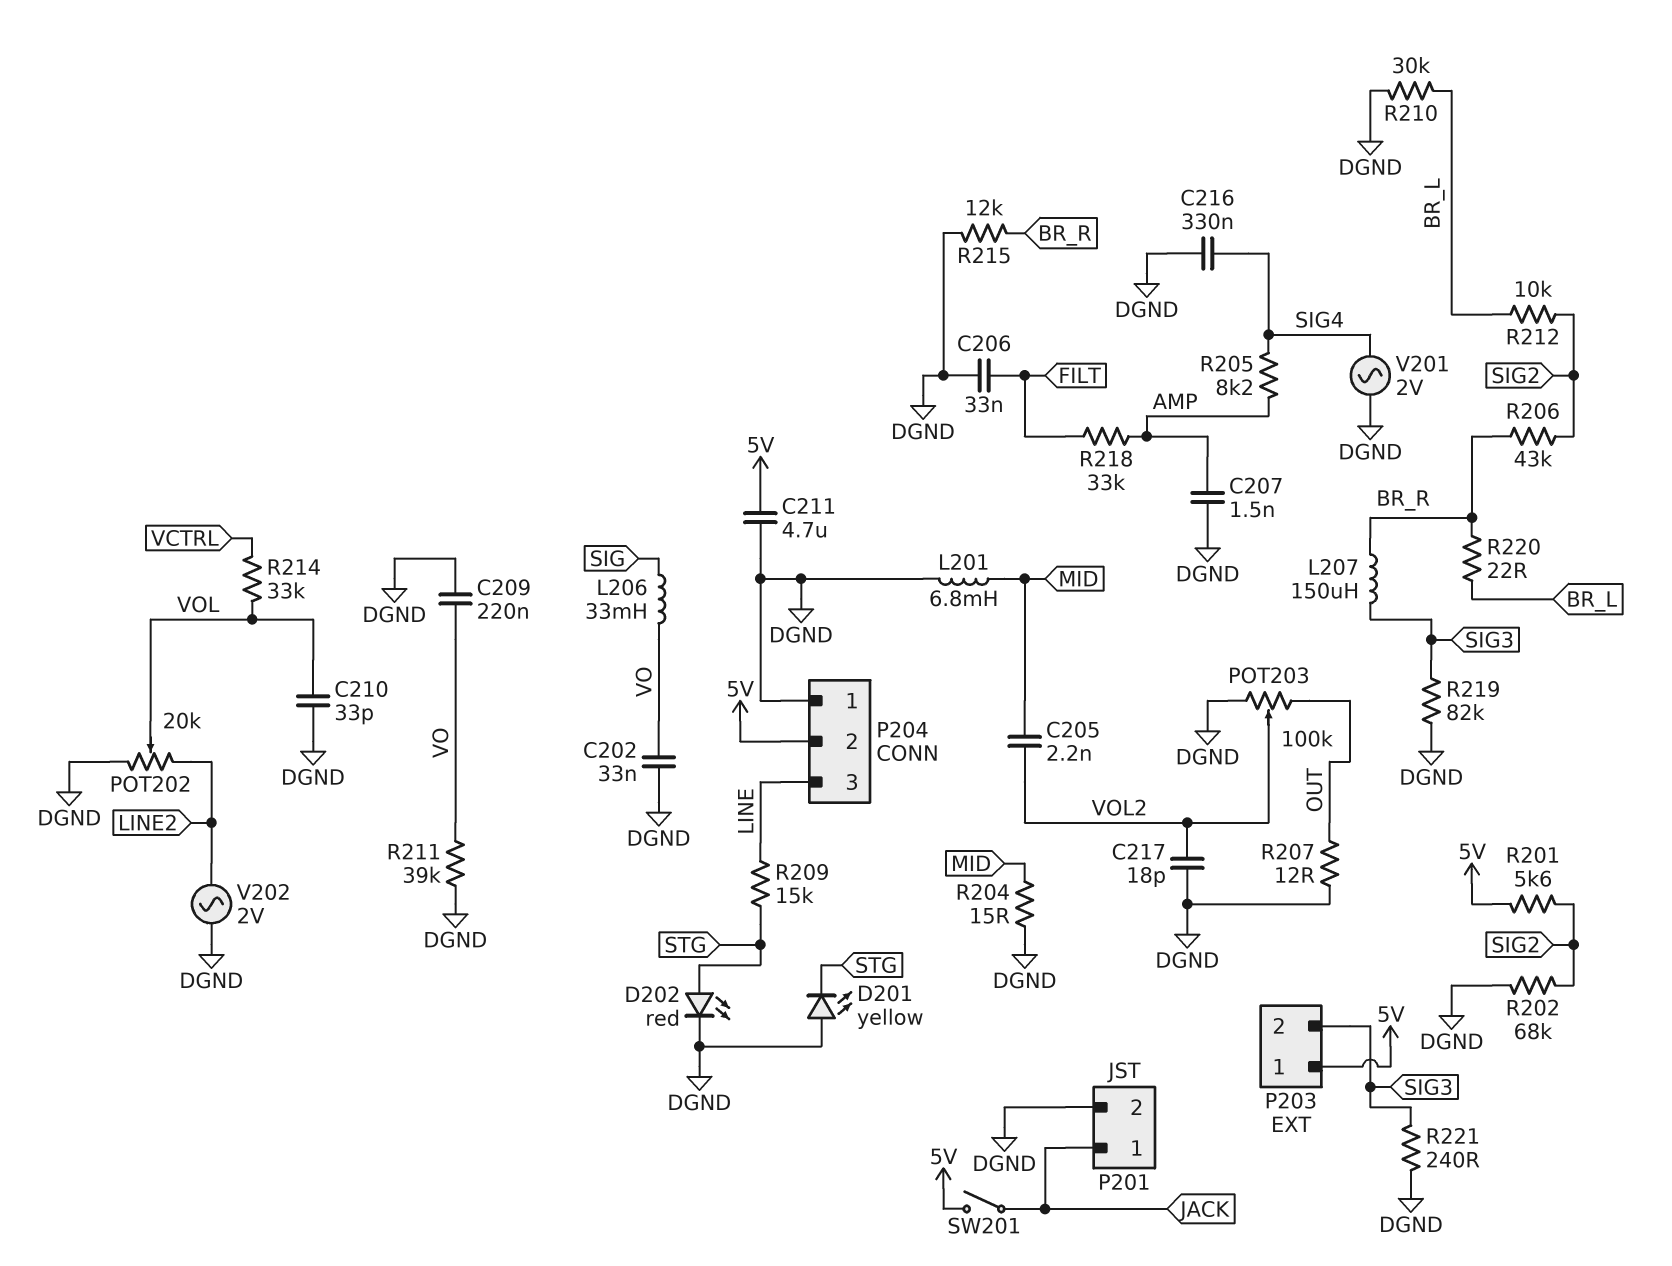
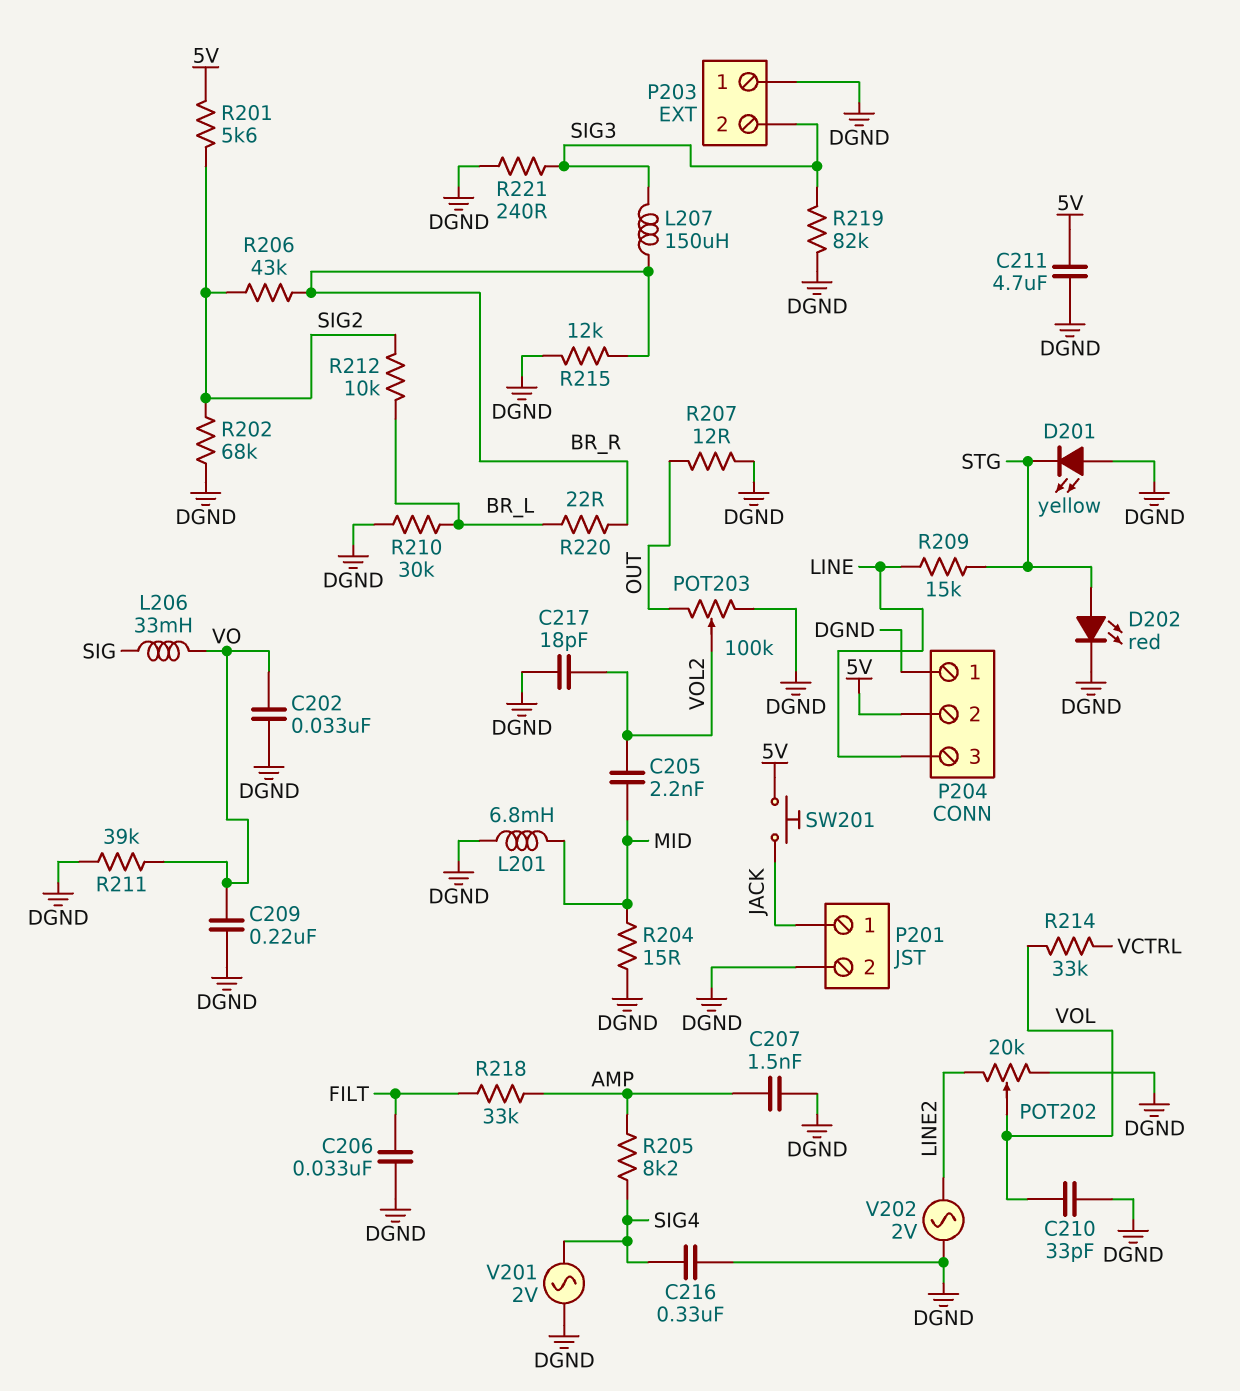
P203 pin 1: 5V -> DGND
SW201: switch (5V, JACK) -> button (5V, JACK)

